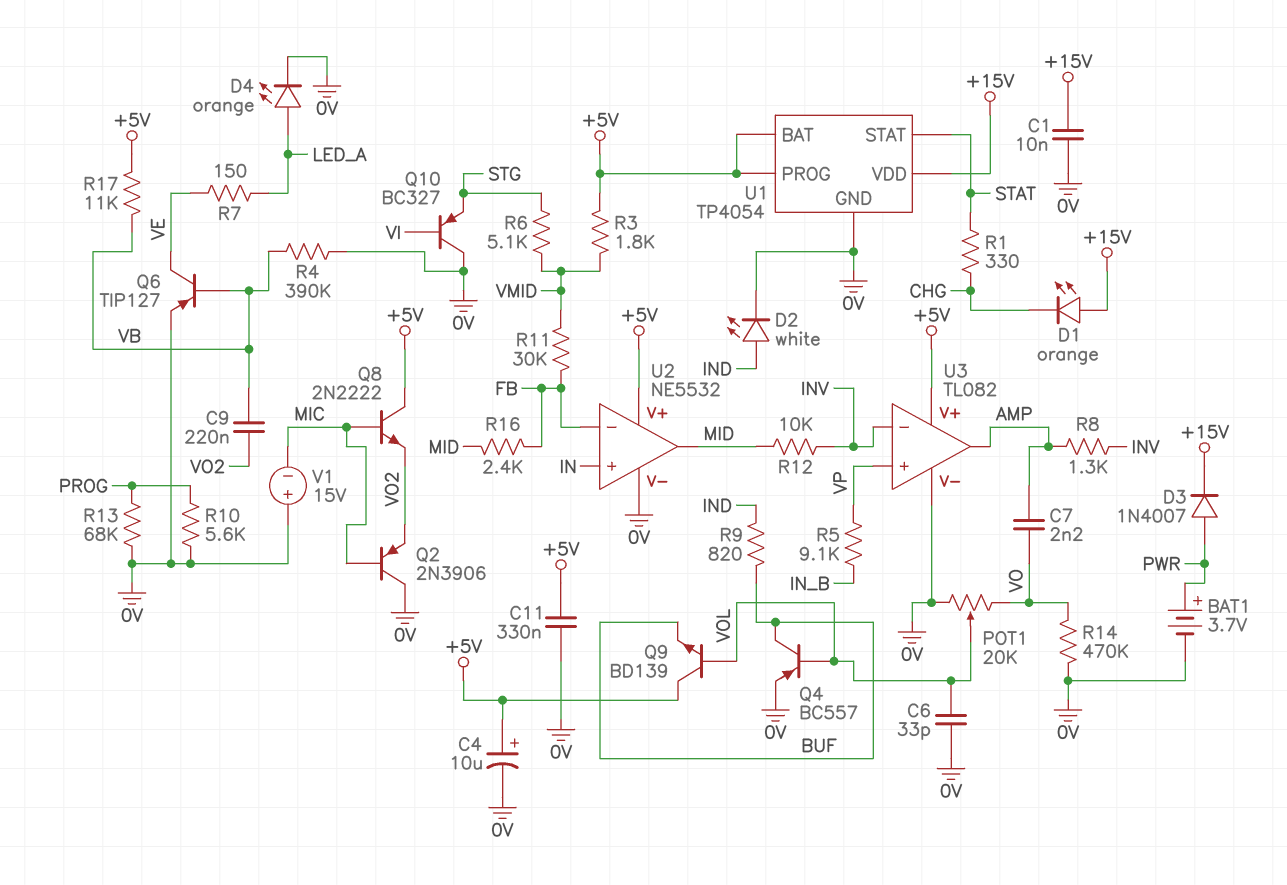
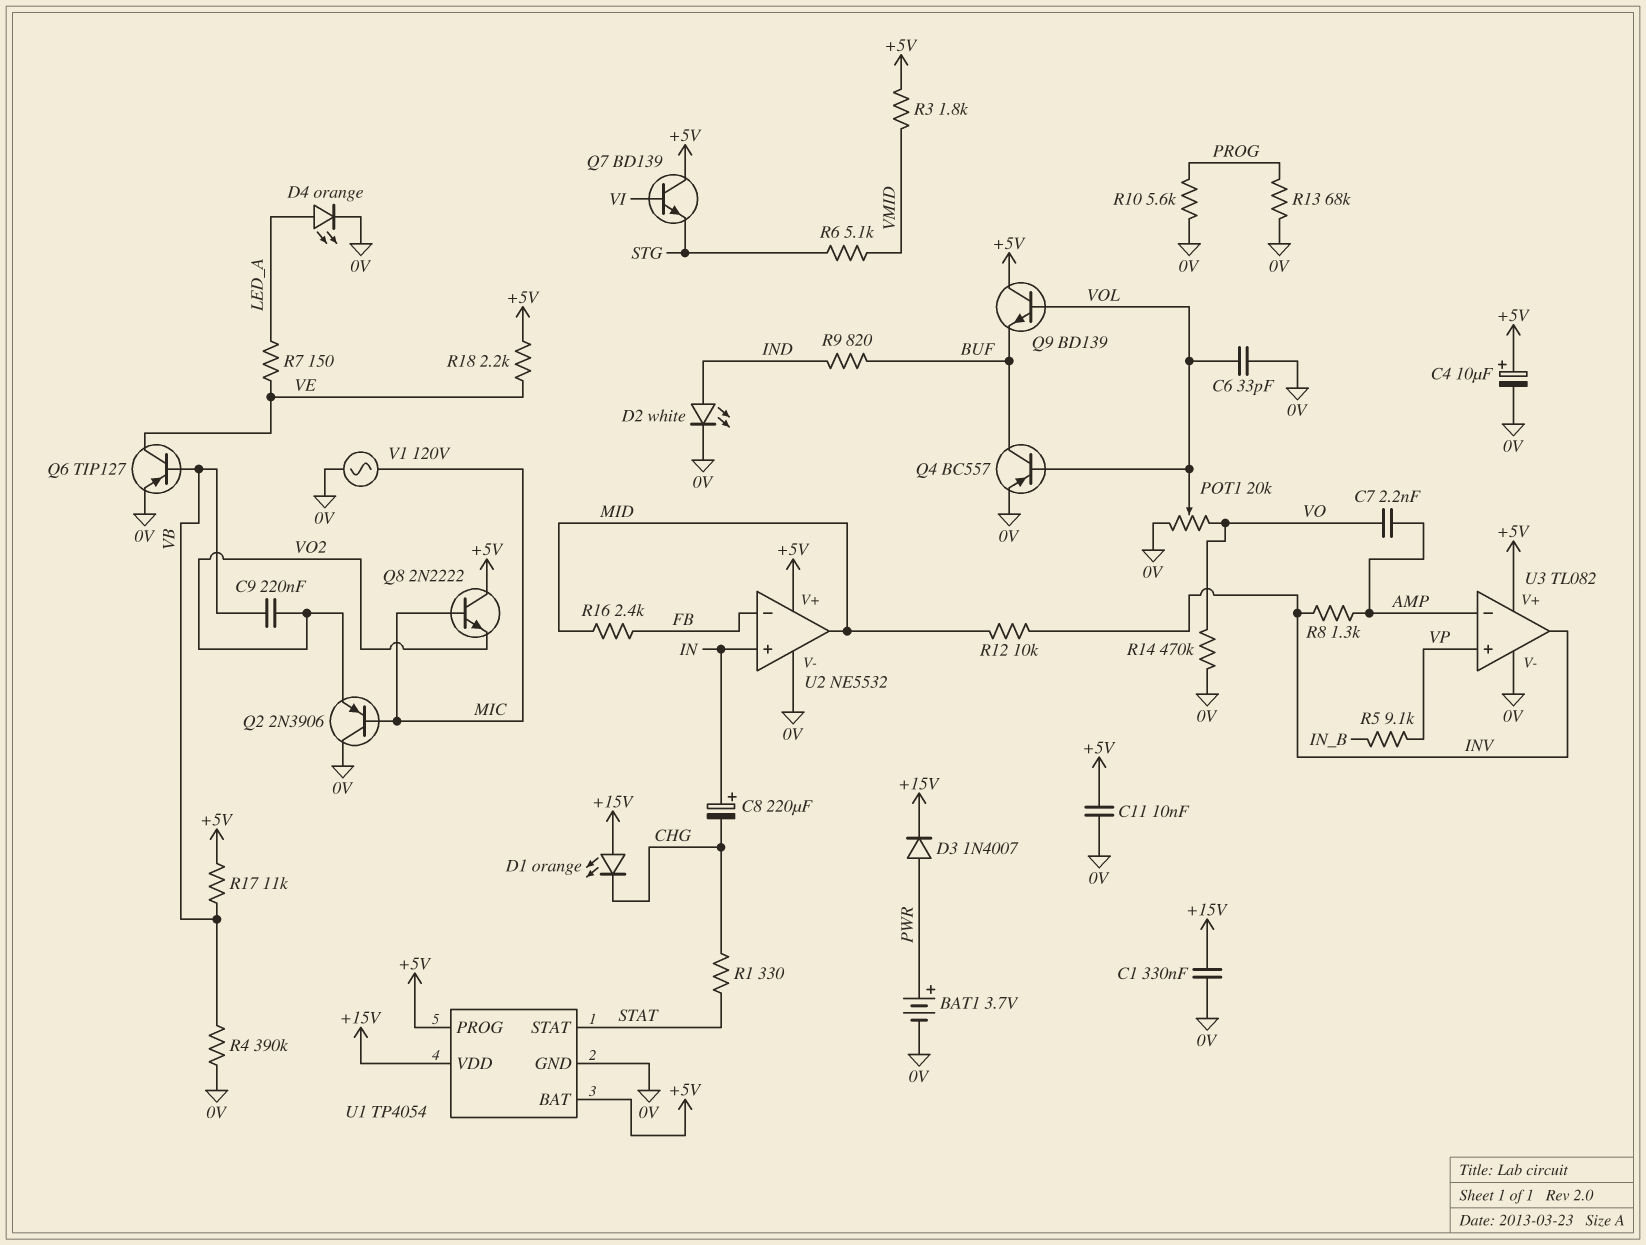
C1: 10nF (+15V, 0V) -> 330nF (+15V, 0V)
C8: none -> 220uF (plus IN, minus CHG)
C11: 330nF (+5V, 0V) -> 10nF (+5V, 0V)
Q7: none -> NPN BD139 (B VI, C +5V, E STG)
Q10: PNP BC327 (B VI, C 0V, E STG) -> none
R11: 30k (FB, VMID) -> none
R18: none -> 2.2k (+5V, VE)
U3 pin in-: INV -> AMP
U3 pin out: AMP -> INV
V1: 15V (plus 0V, minus MIC) -> AC 120V (0V, MIC)

